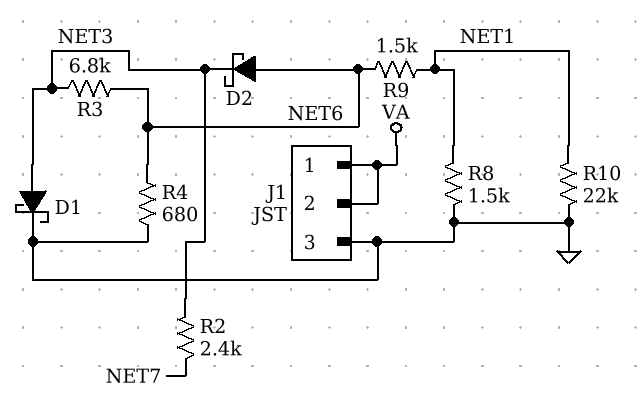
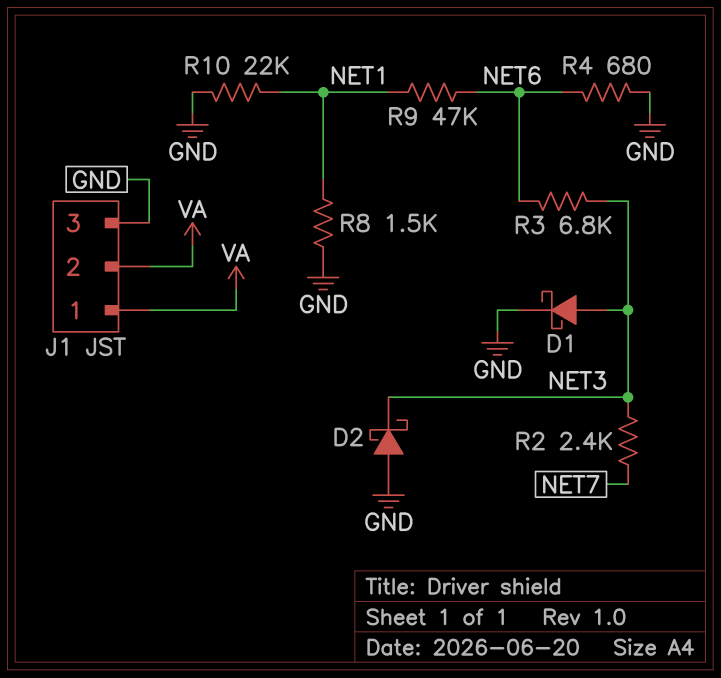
D2: schottky (A NET6, K NET3) -> schottky (A GND, K NET3)
R9: 1.5k (NET1, NET6) -> 47k (NET1, NET6)

